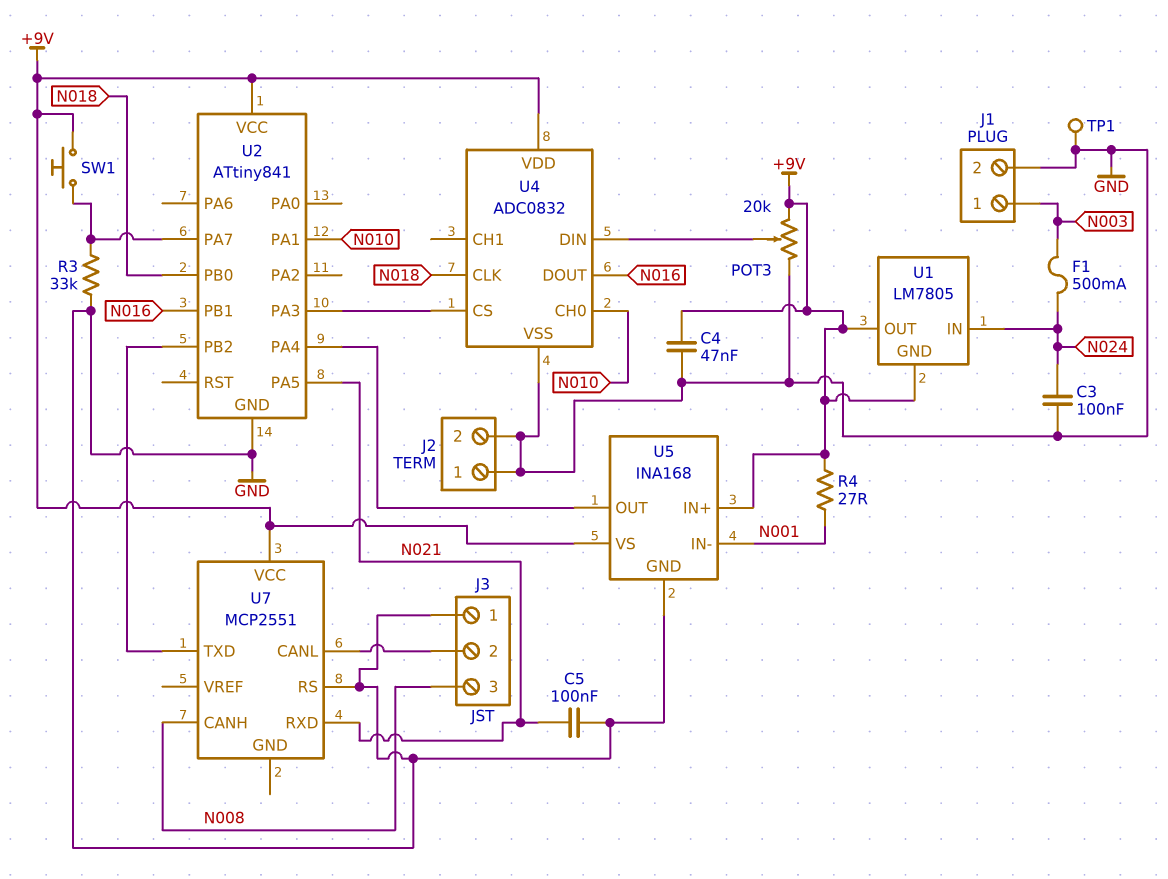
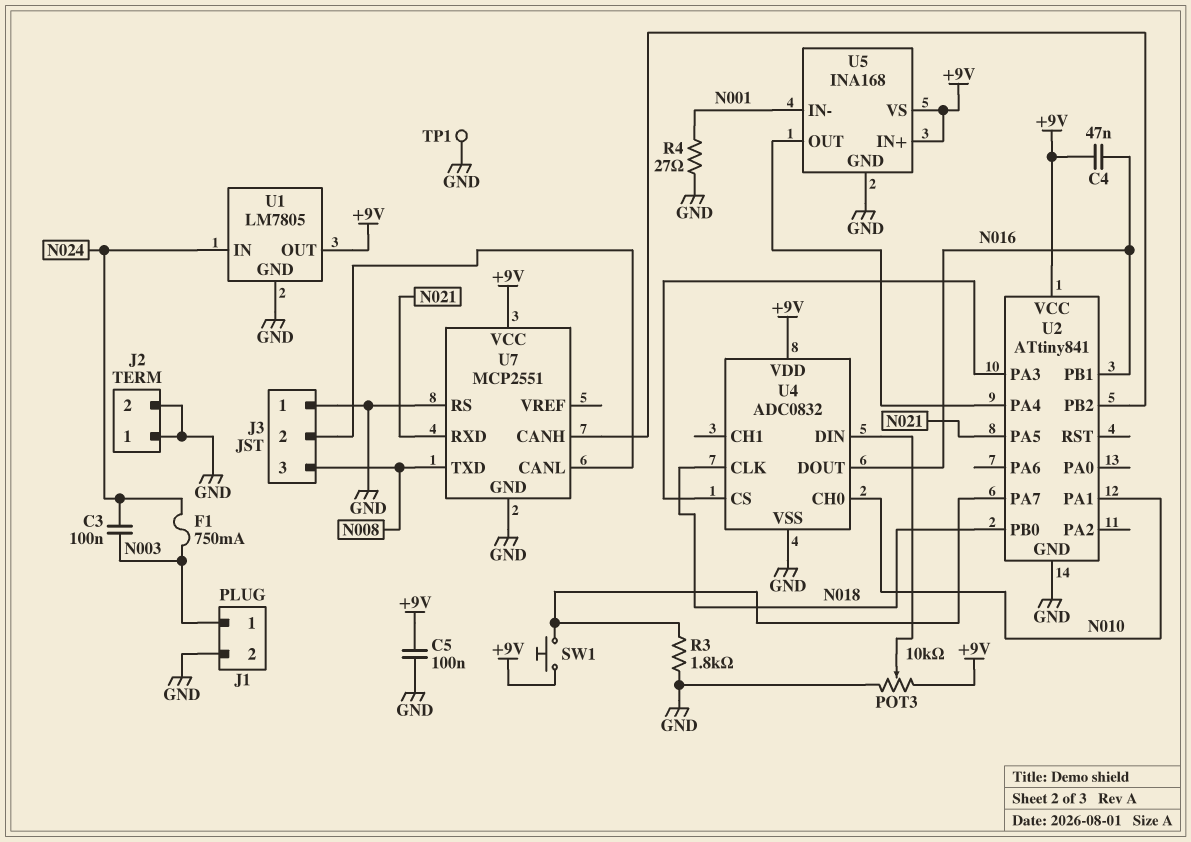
C3: 100nF (GND, N024) -> 100nF (N003, N024)
C4: 47nF (+9V, GND) -> 47nF (+9V, N016)
C5: 100nF (GND, N021) -> 100nF (+9V, GND)
F1: 500mA (N003, N024) -> 750mA (N003, N024)
POT3: 20k (+9V, GND, wiper U4/DIN) -> 10k (+9V, GND, wiper U4/DIN)
R3: 33k (GND, U2/PA7) -> 1.8k (GND, U2/PA7)
R4: 27 (+9V, N001) -> 27 (GND, N001)
U1 pin GND: +9V -> GND
U7 pin CANH: N008 -> U2/PB2
U7 pin GND: none -> GND
U7 pin TXD: U2/PB2 -> N008

